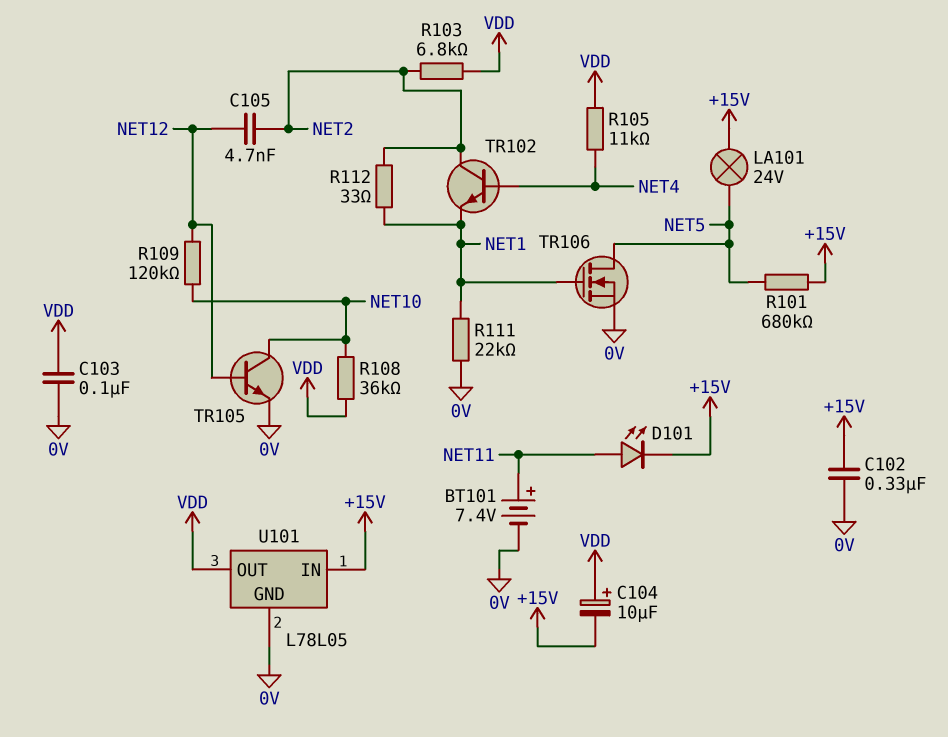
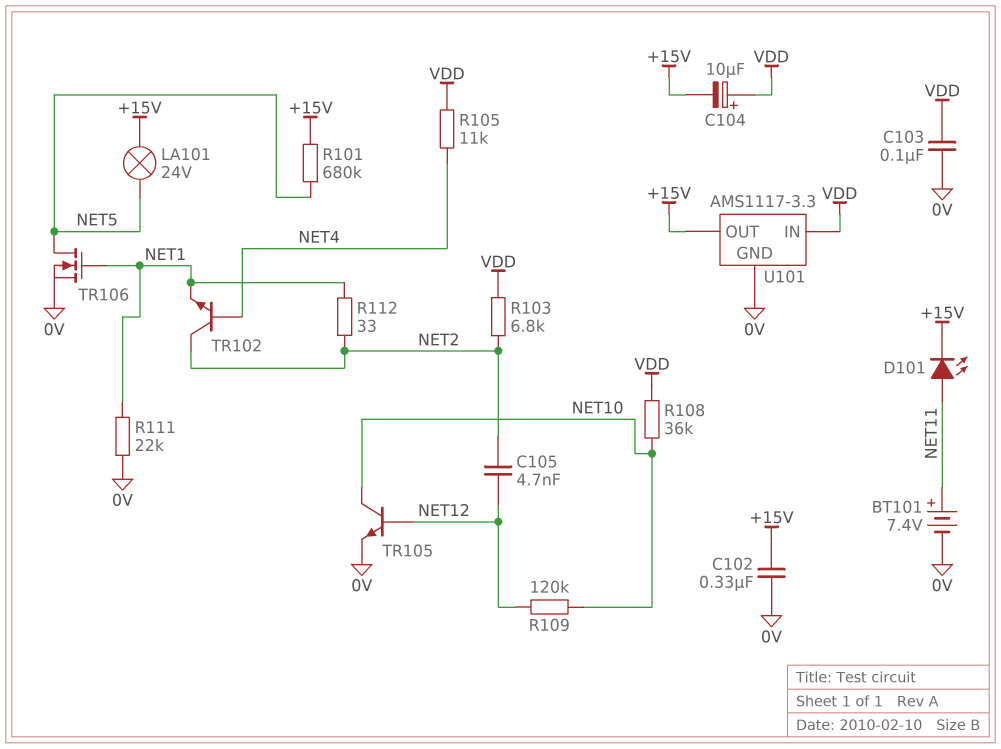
U101: L78L05 -> AMS1117-3.3
U101 pin IN: +15V -> VDD
U101 pin OUT: VDD -> +15V

